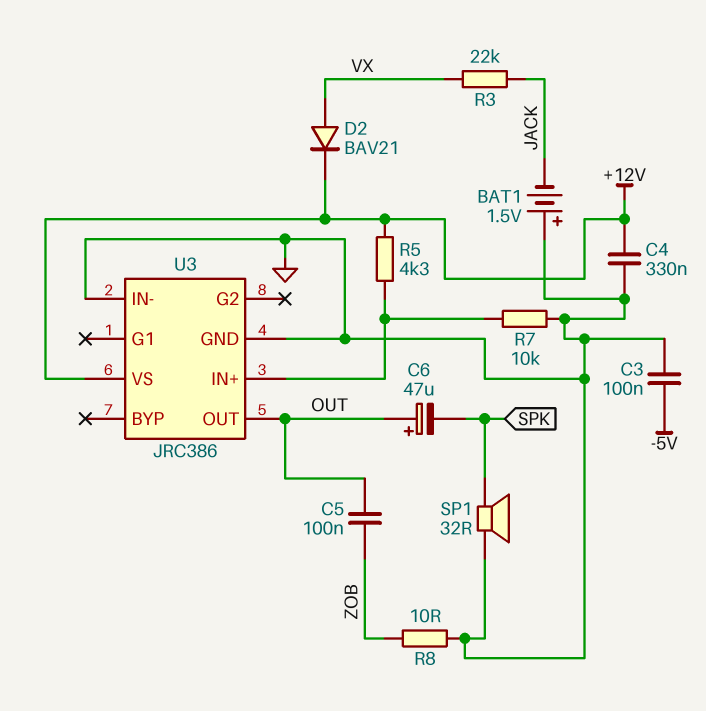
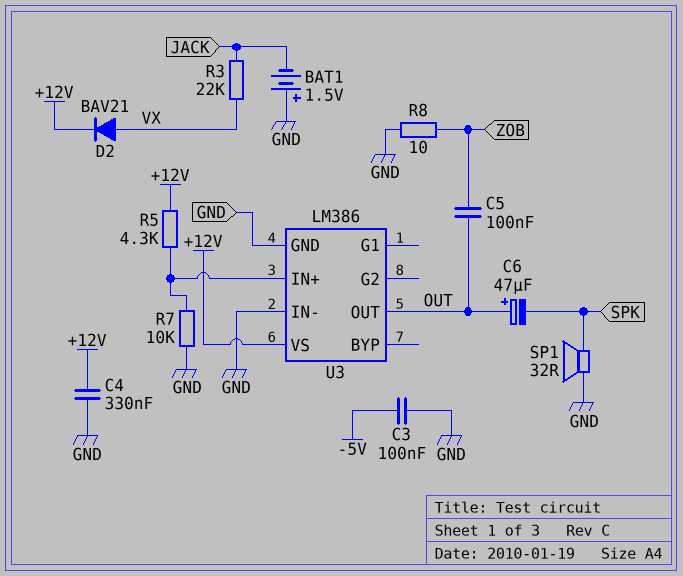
U3: JRC386 -> LM386

